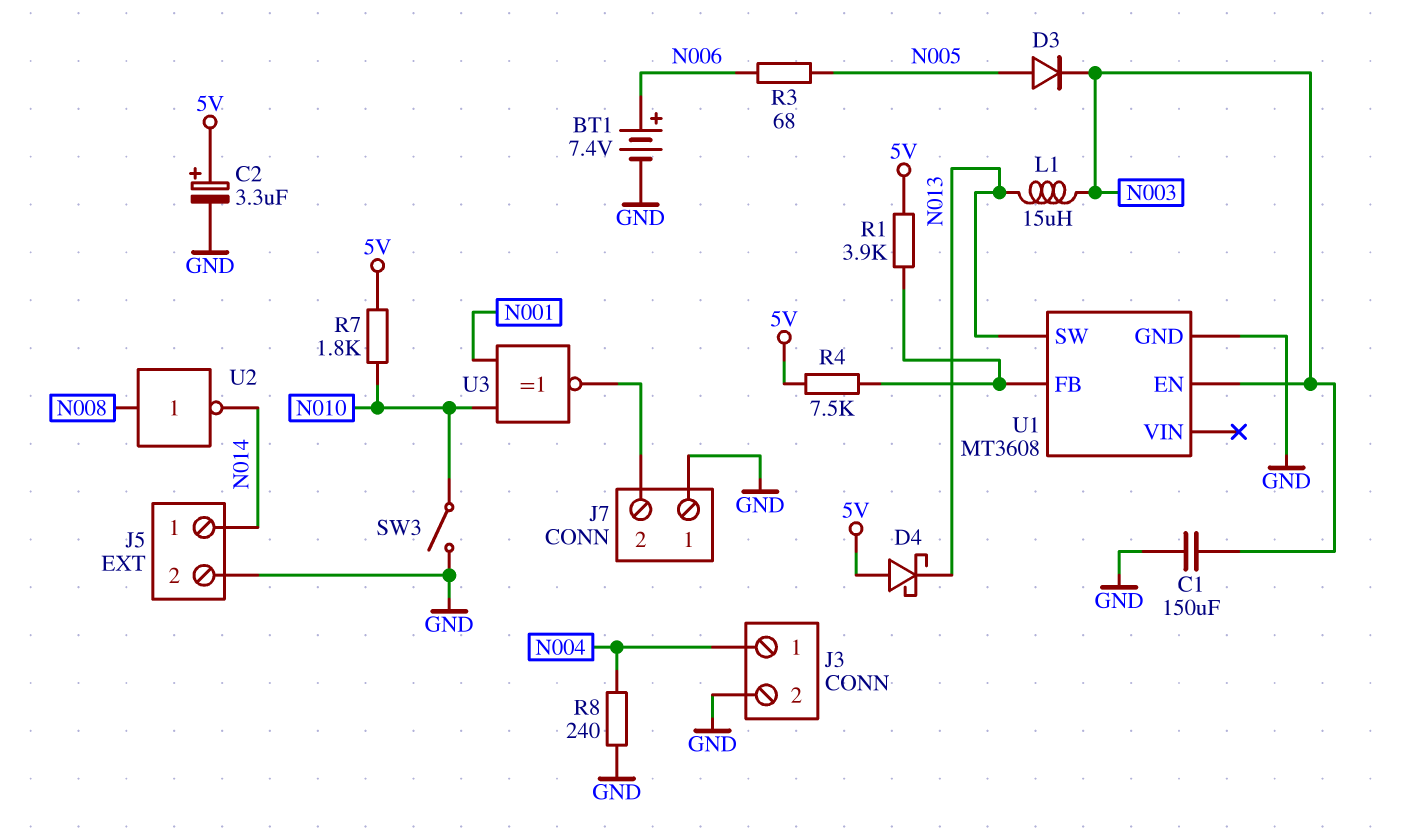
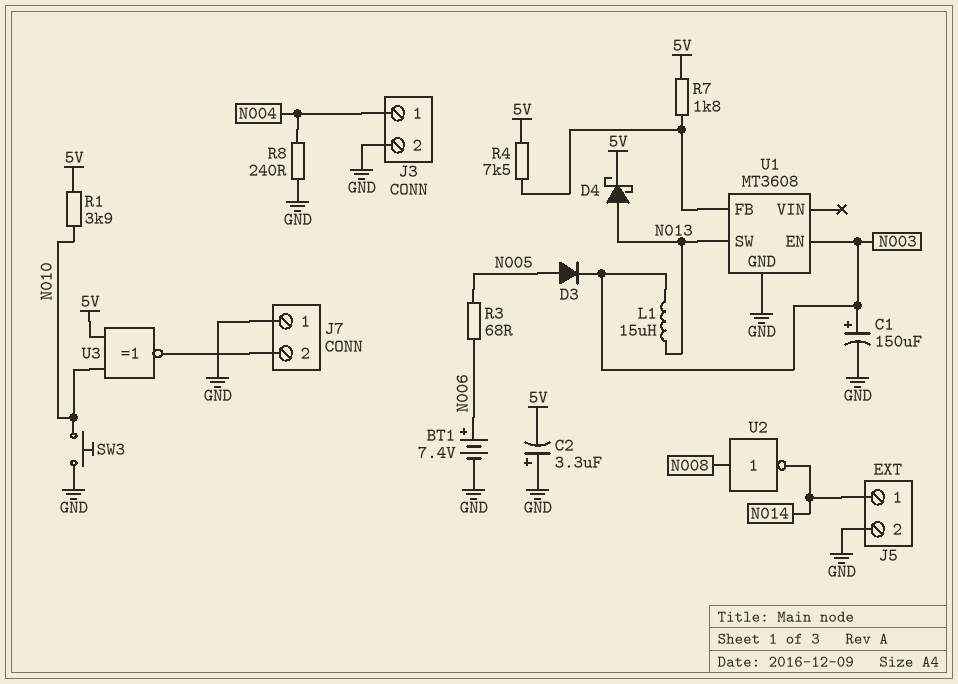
C1: 150uF (GND, N003) -> 150uF (plus N003, minus GND)
C2: 3.3uF (plus 5V, minus GND) -> 3.3uF (plus GND, minus 5V)
D4: schottky (A 5V, K N013) -> schottky (A N013, K 5V)
R1: 3.9k (5V, U1/FB) -> 3.9k (5V, N010)
R7: 1.8k (5V, N010) -> 1.8k (5V, U1/FB)
SW3: switch (GND, N010) -> button (GND, N010)
U3: XNOR (in N001, in N010, out J7/2) -> XNOR (in 5V, in N010, out J7/2)

